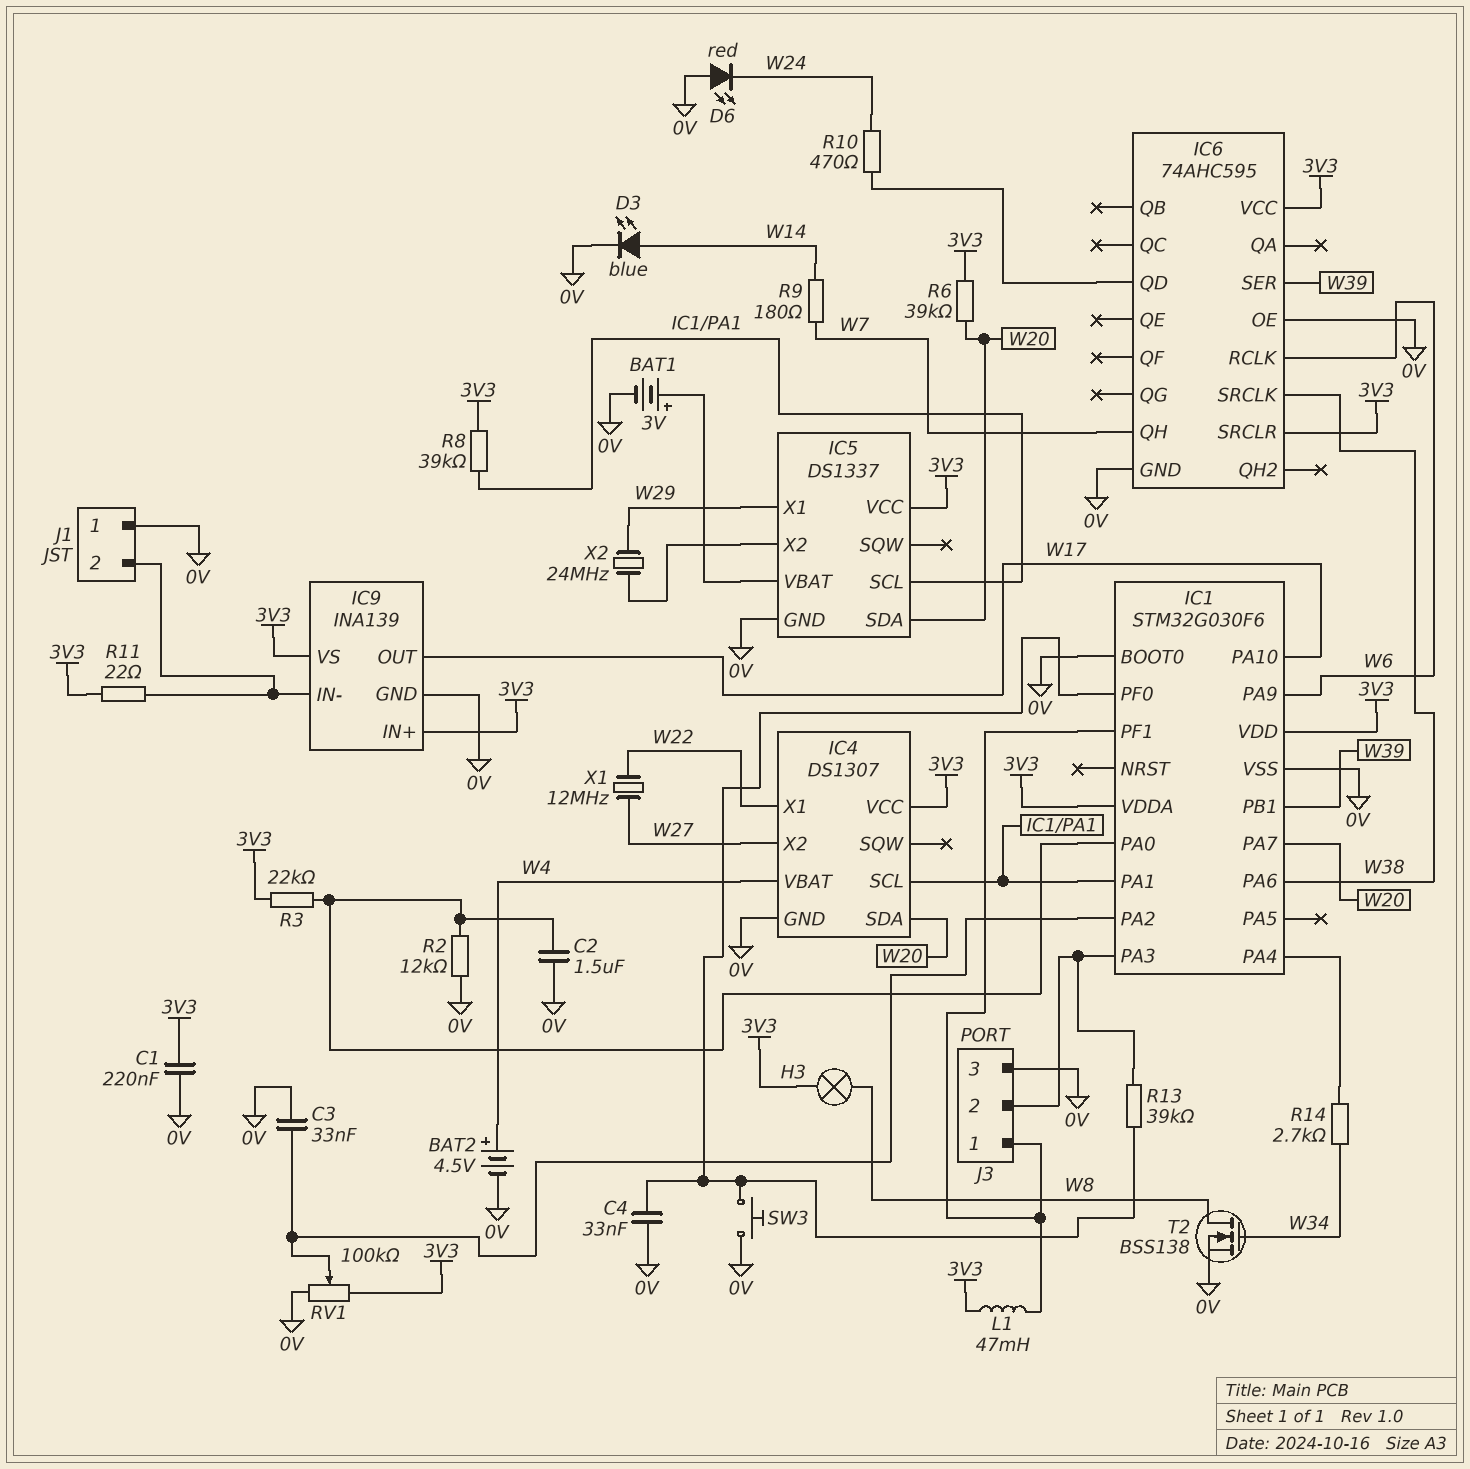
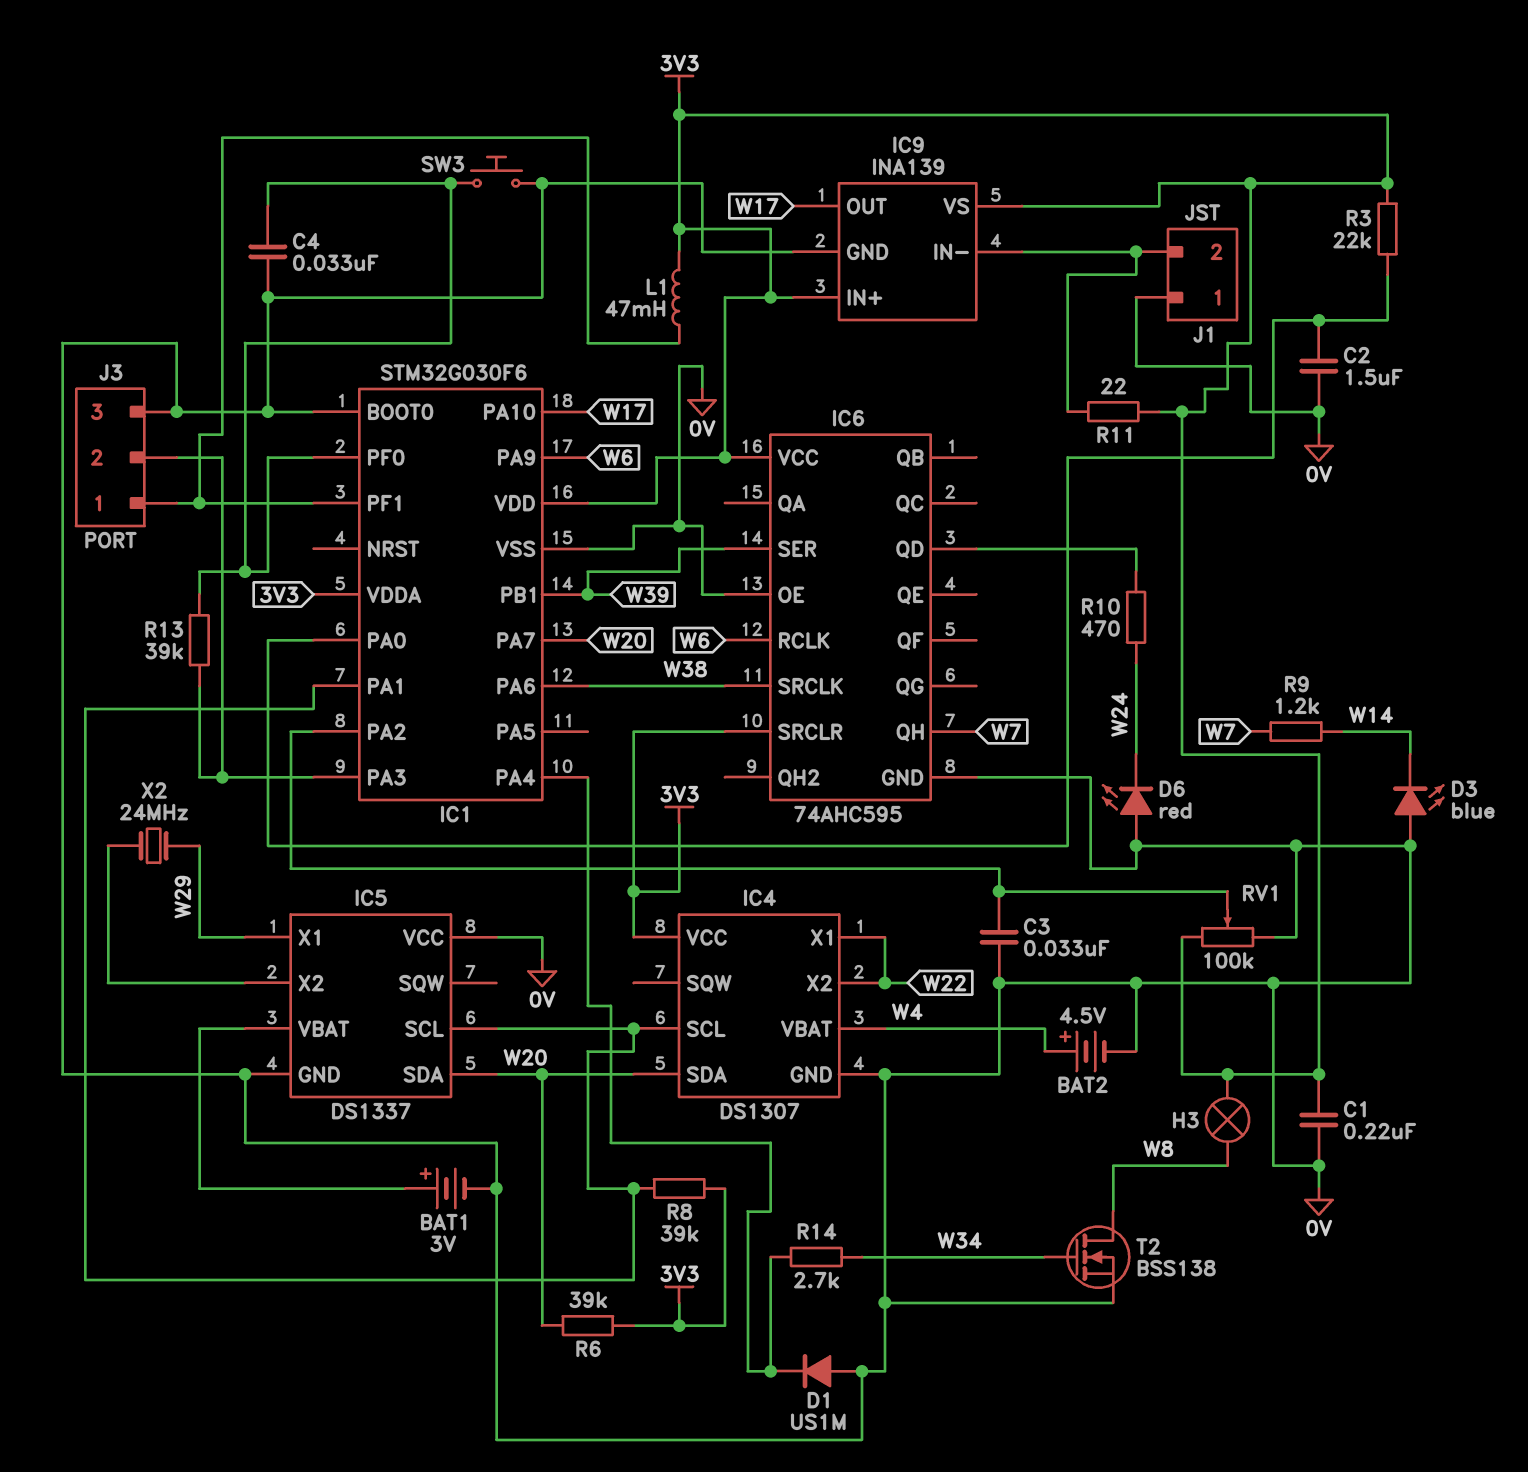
D1: none -> diode US1M (A 0V, K IC1/PA4)
D3: LED blue (A W14, K 0V) -> LED blue (A 0V, K W14)
IC4 pin X2: W27 -> W22
IC5 pin VCC: 3V3 -> 0V
R2: 12k (0V, IC1/PA0) -> none
R9: 180 (W7, W14) -> 1.2k (W7, W14)
X1: 12MHz (W22, W27) -> none

